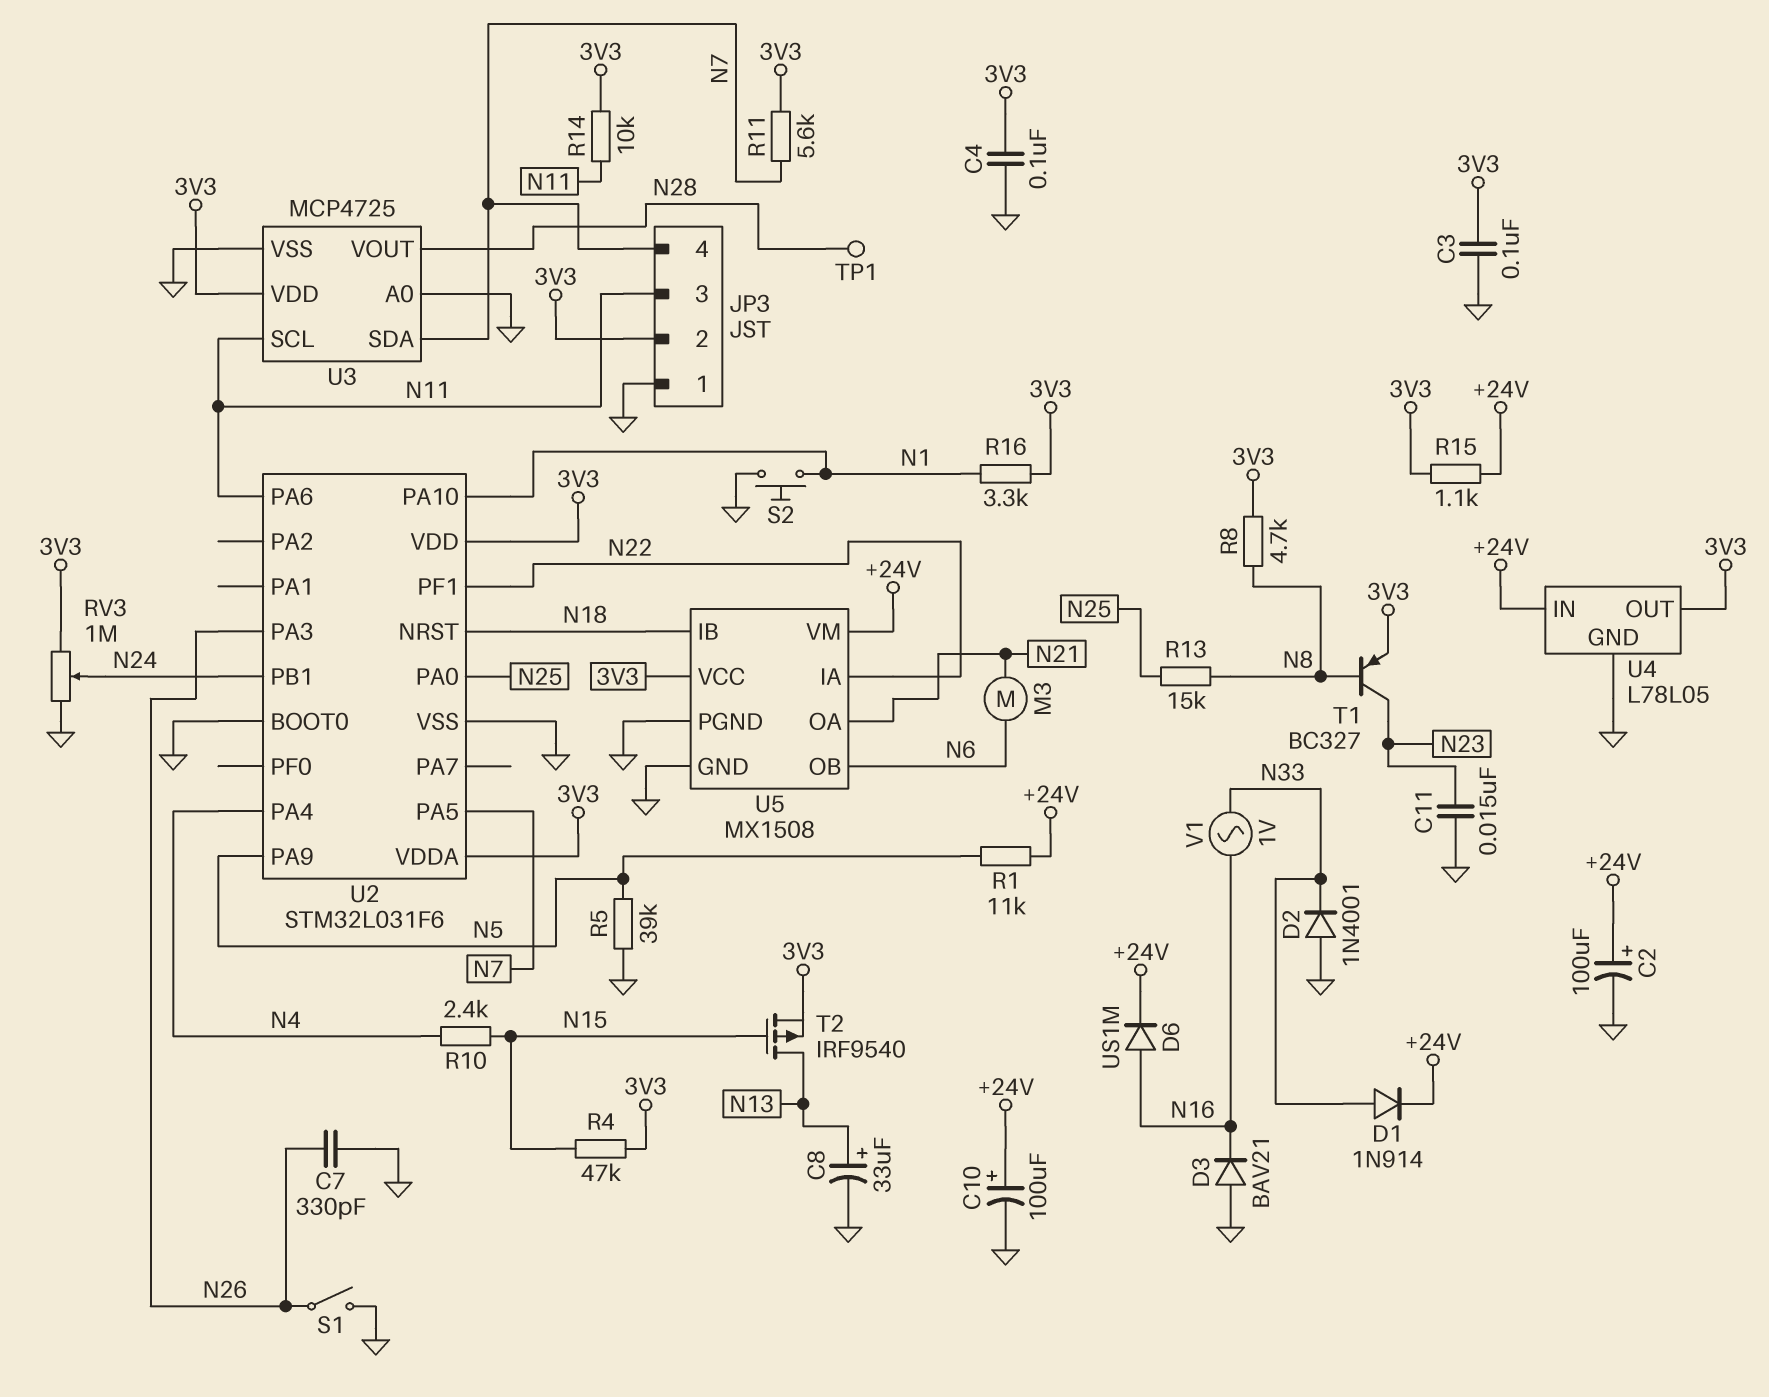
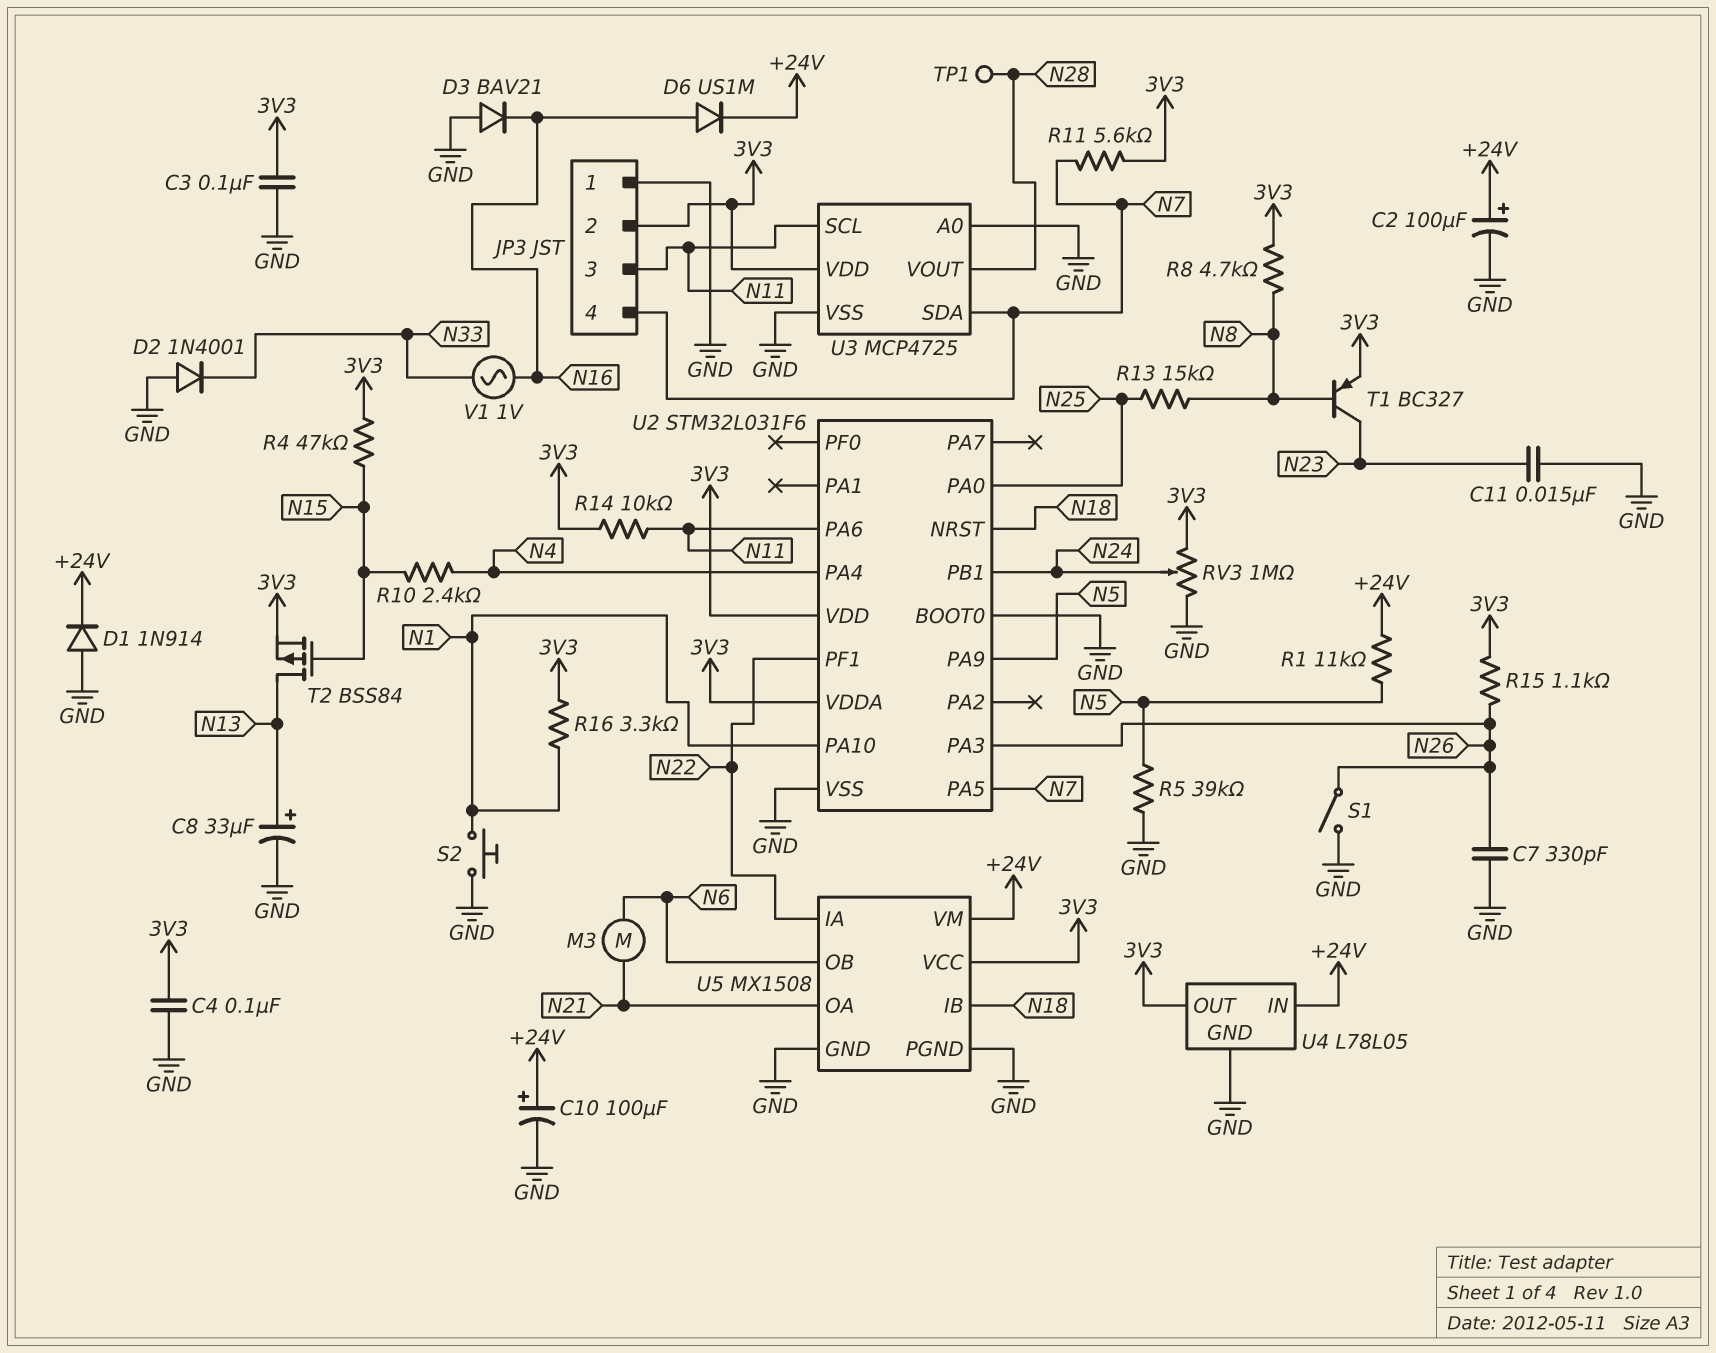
D1: diode 1N914 (A N33, K +24V) -> diode 1N914 (A GND, K +24V)
R15: 1.1k (+24V, 3V3) -> 1.1k (3V3, N26)
T2: PMOS IRF9540 (G N15, D N13, S 3V3) -> PMOS BSS84 (G N15, D N13, S 3V3)

